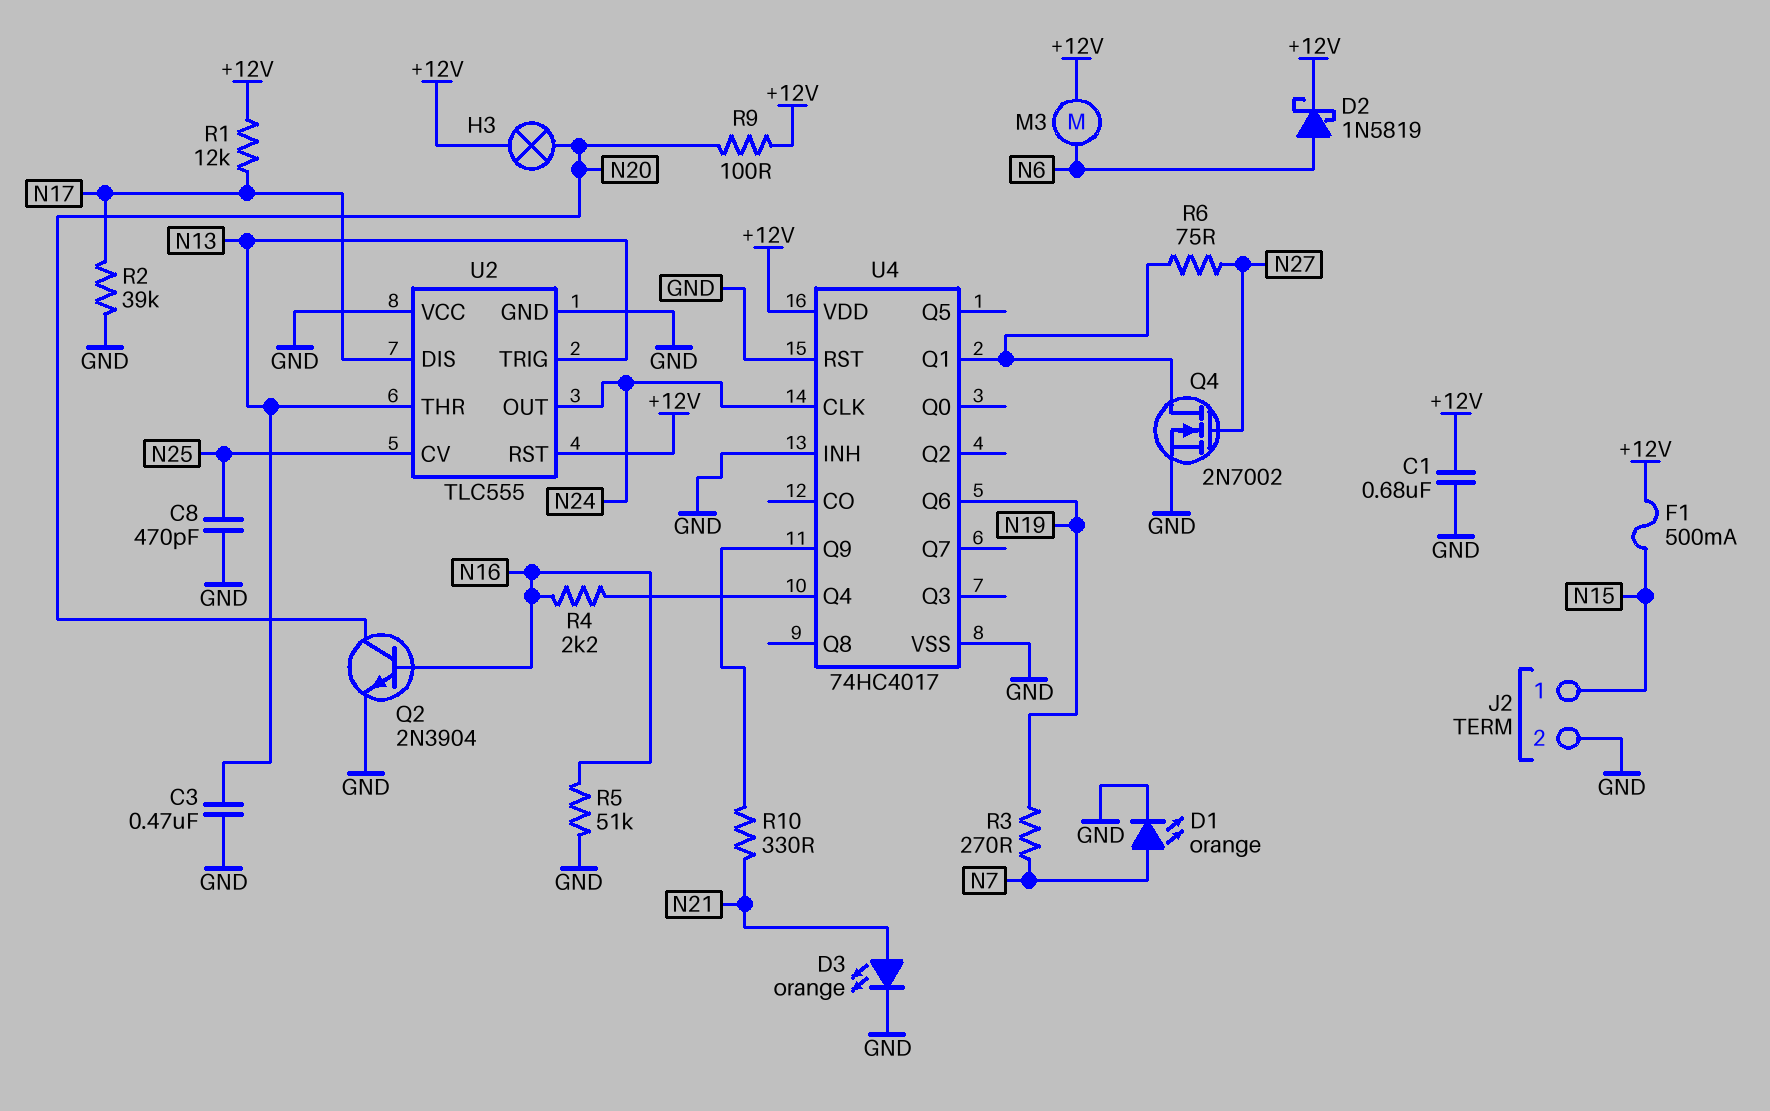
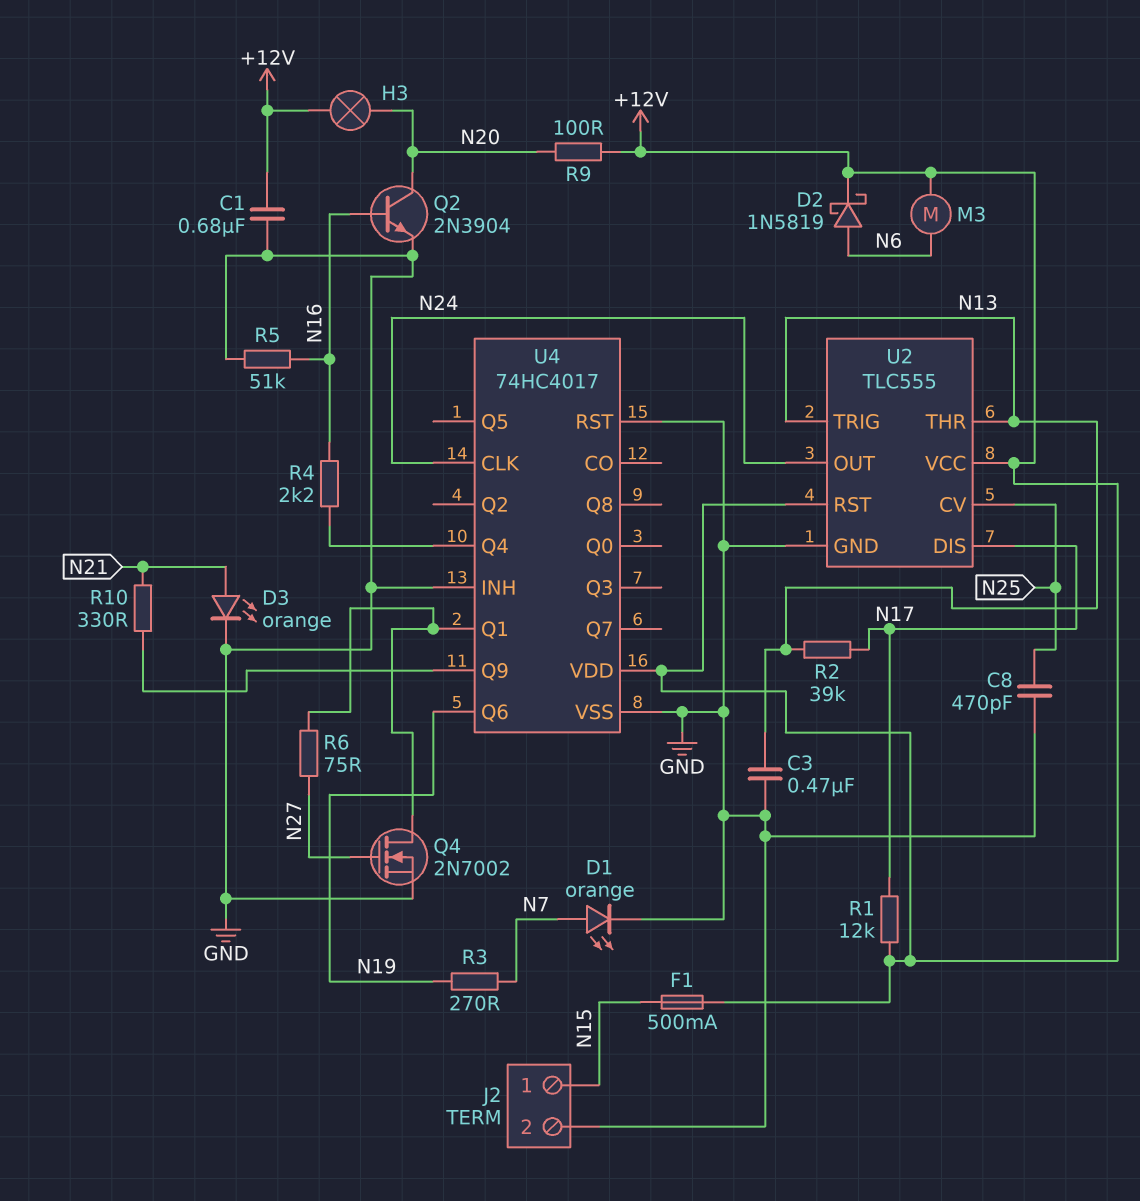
R2: 39k (GND, N17) -> 39k (N13, N17)
U2 pin VCC: GND -> +12V

